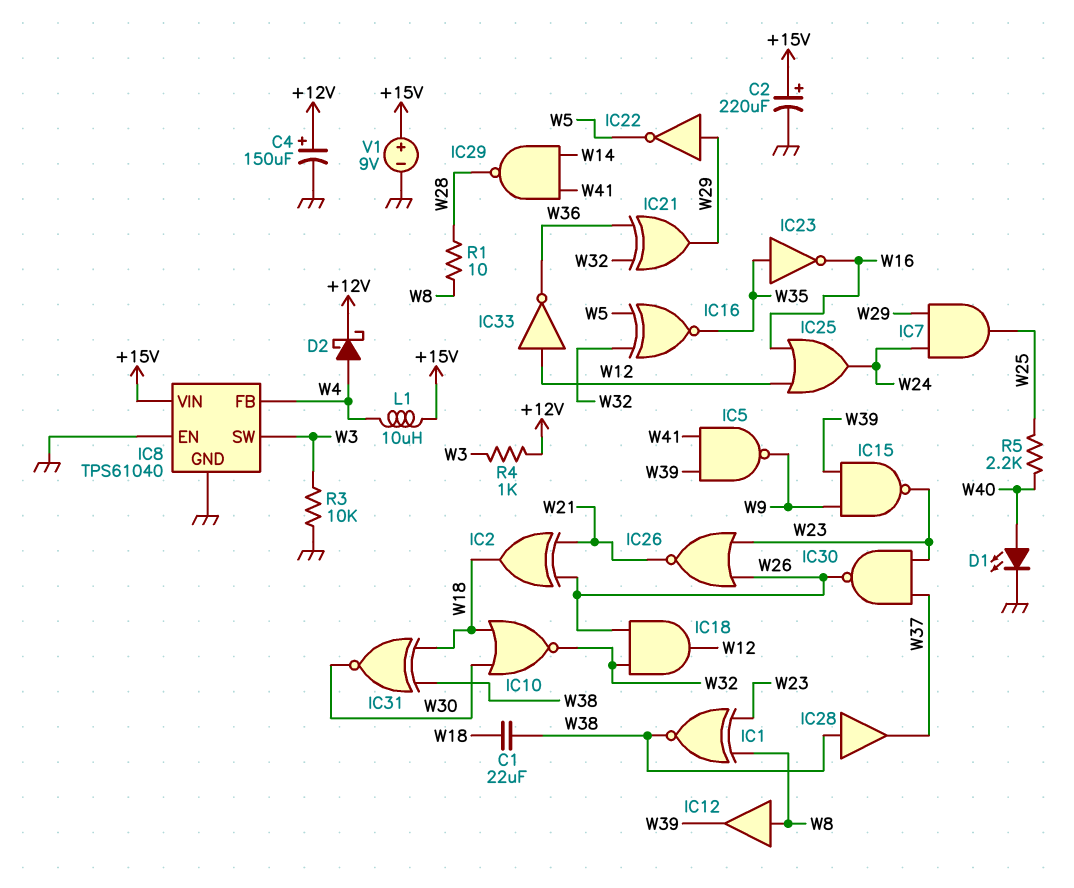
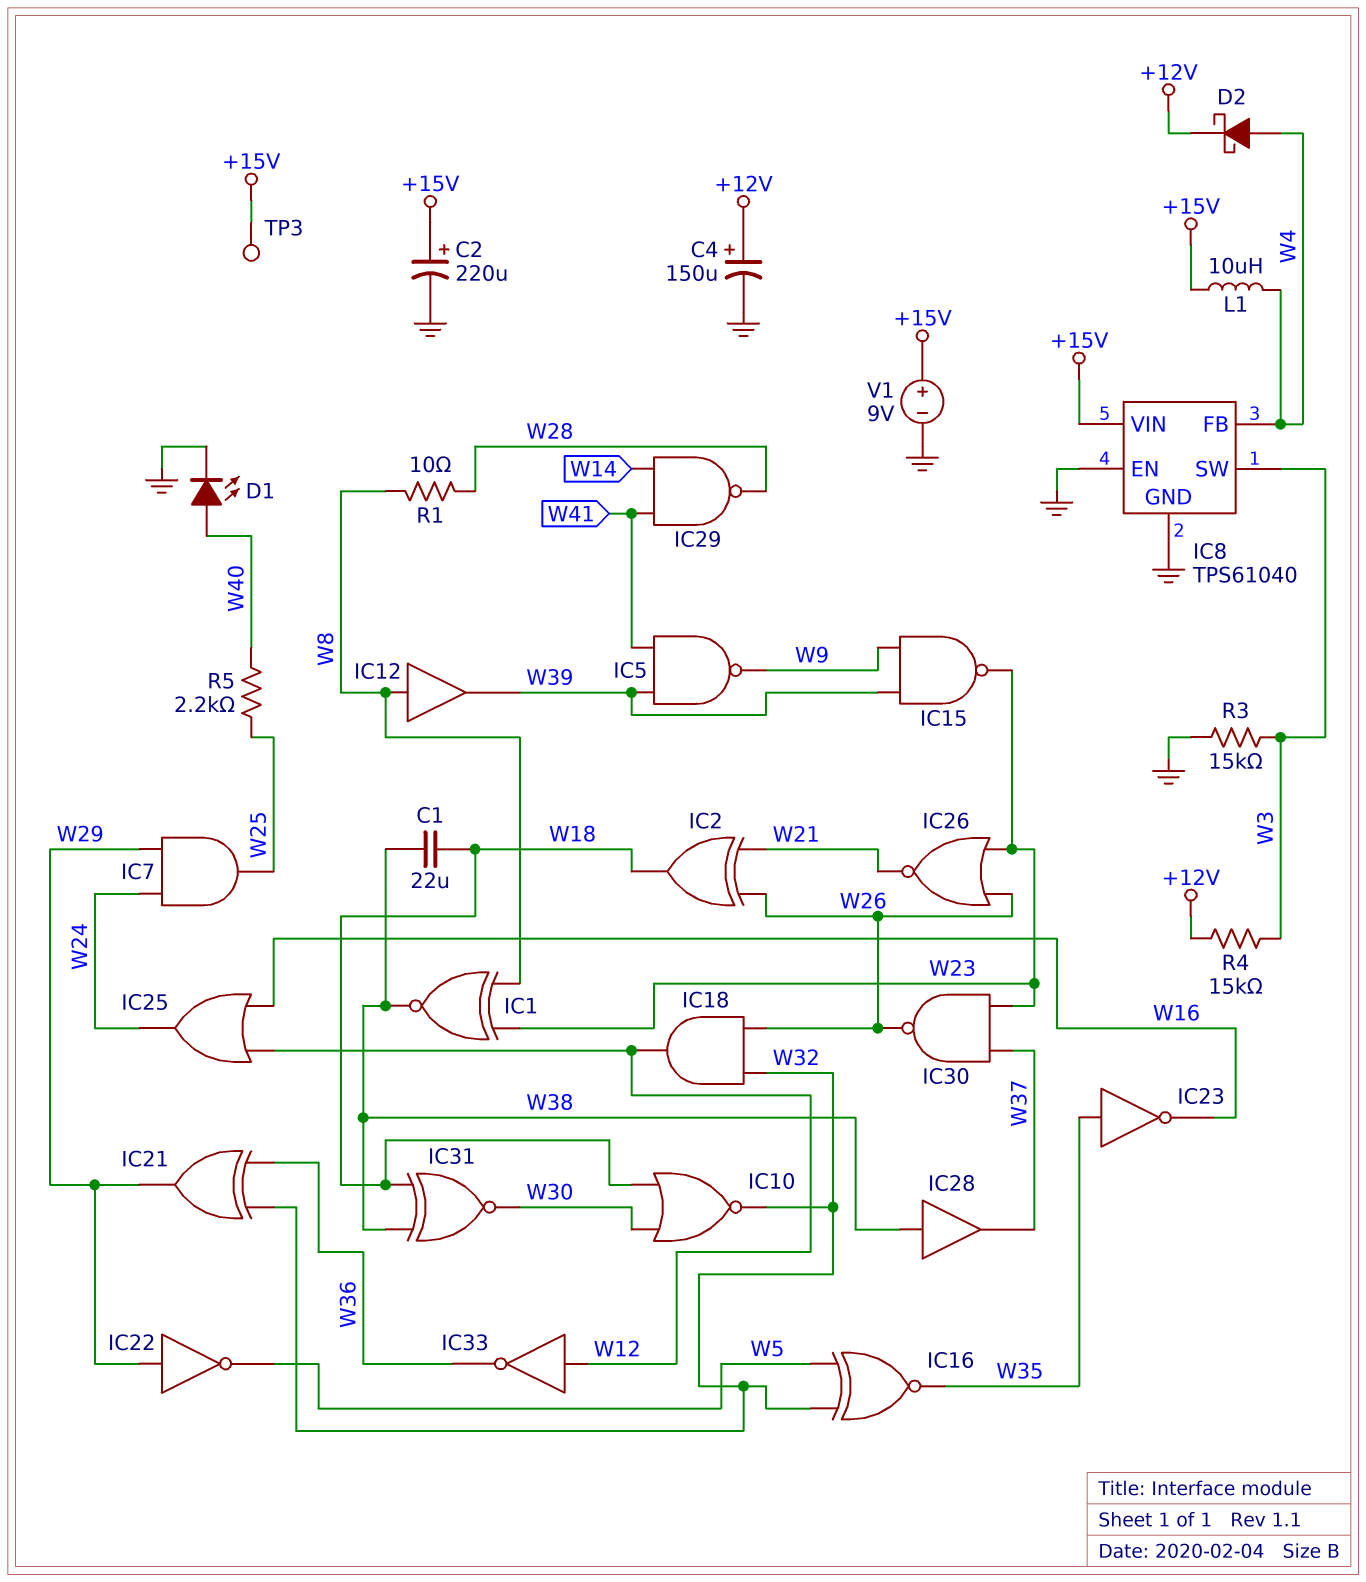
R3: 10k (GND, W3) -> 15k (GND, W3)
R4: 1k (+12V, W3) -> 15k (+12V, W3)
TP3: none -> test point (+15V)

